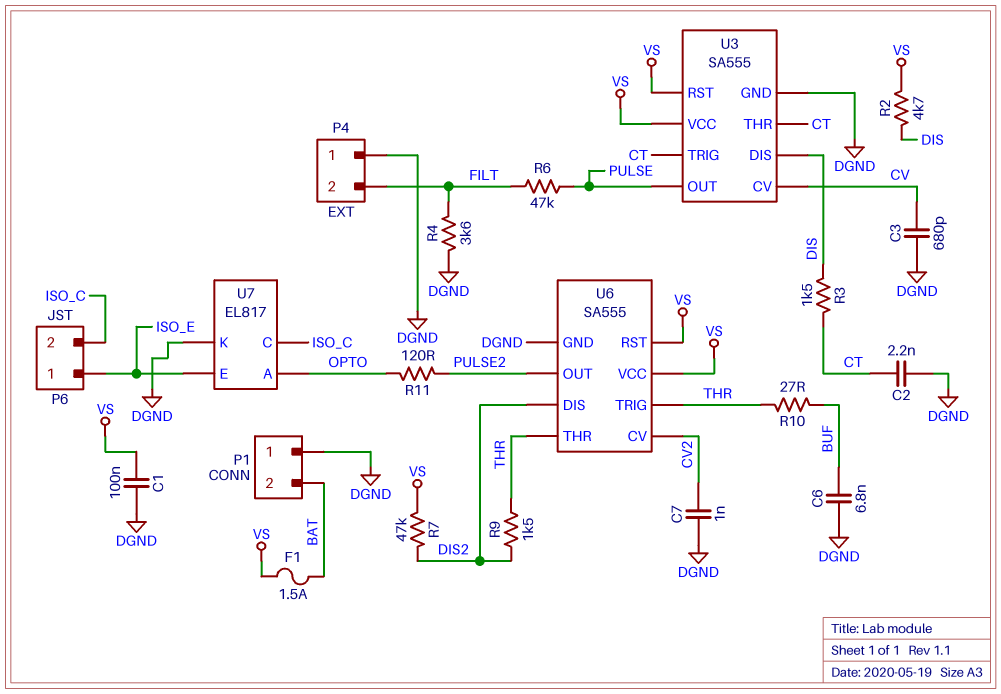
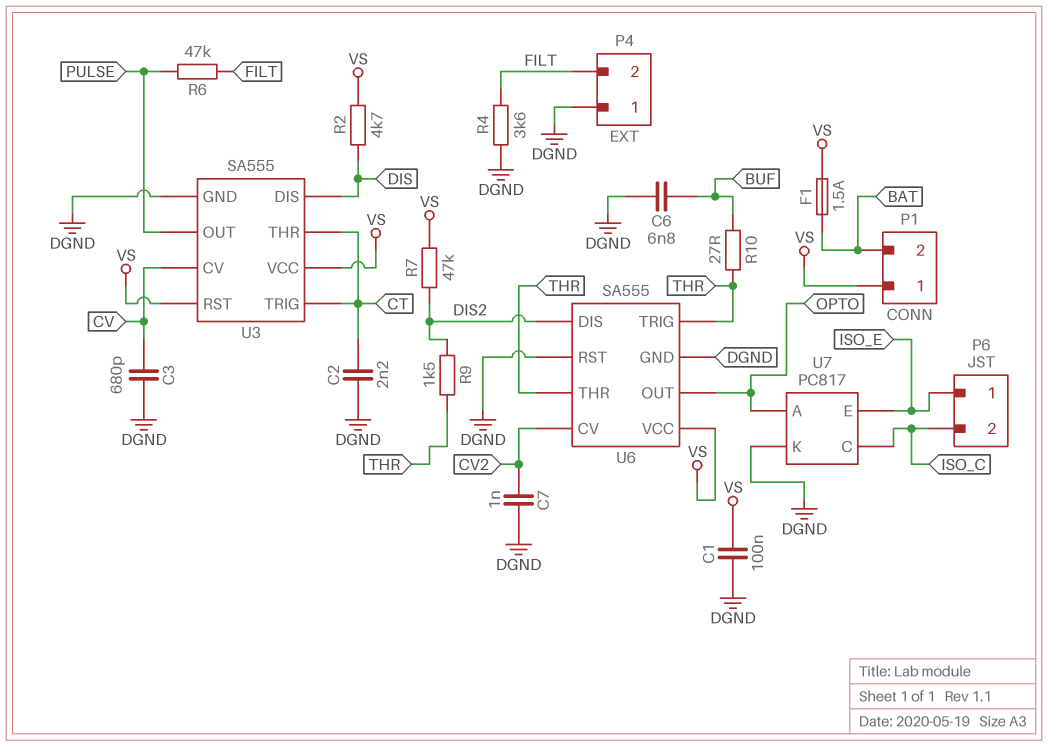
P1 pin 1: DGND -> VS
R3: 1.5k (CT, DIS) -> none
R11: 120 (OPTO, PULSE2) -> none
U6 pin OUT: PULSE2 -> OPTO
U6 pin RST: VS -> DGND
U7: EL817 -> PC817

